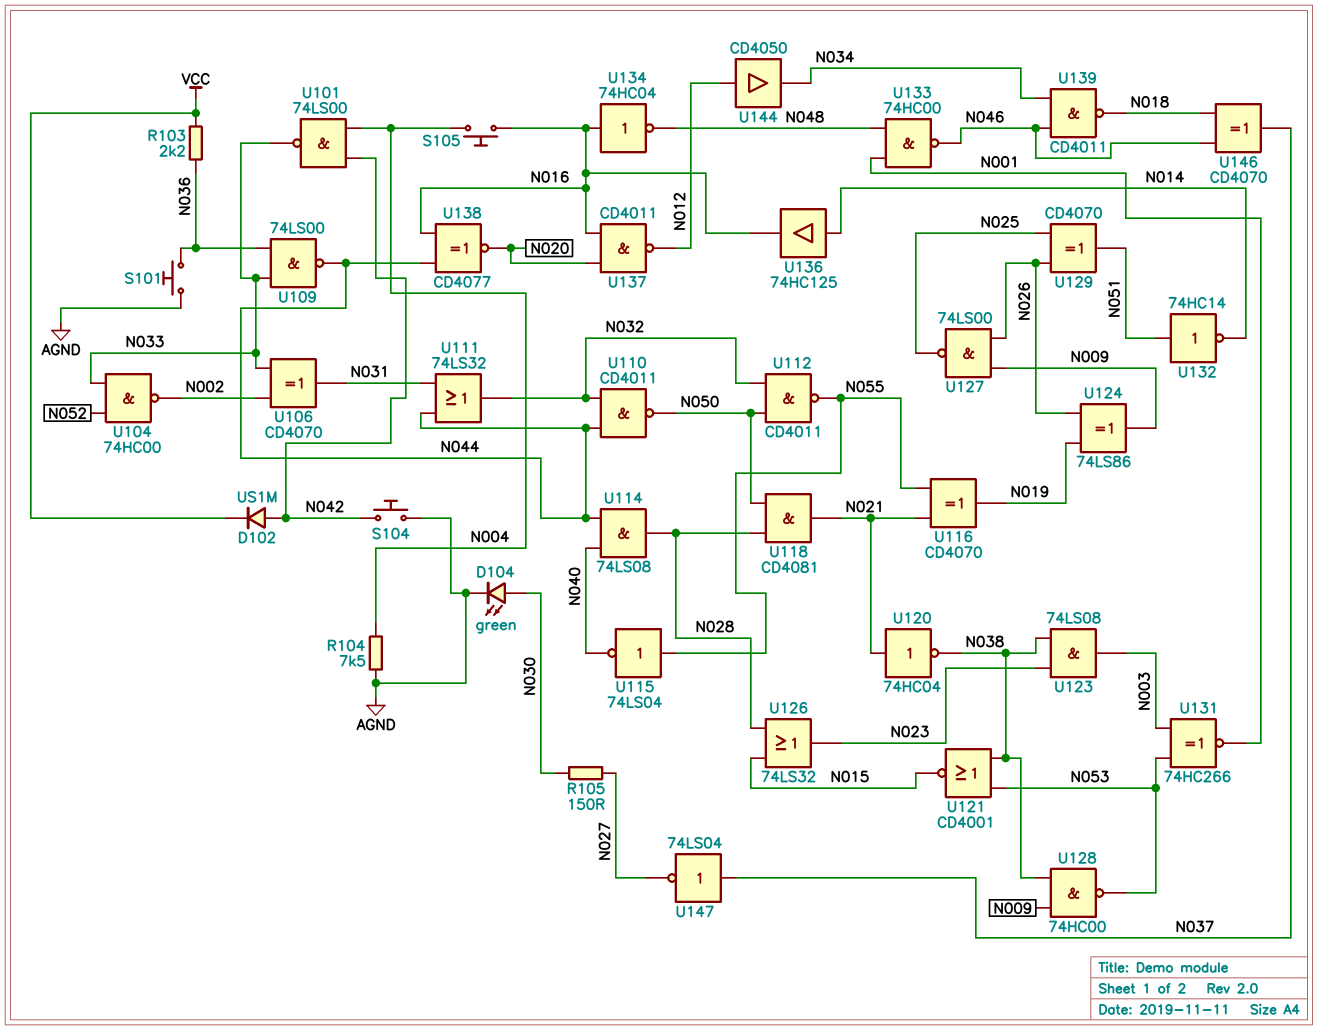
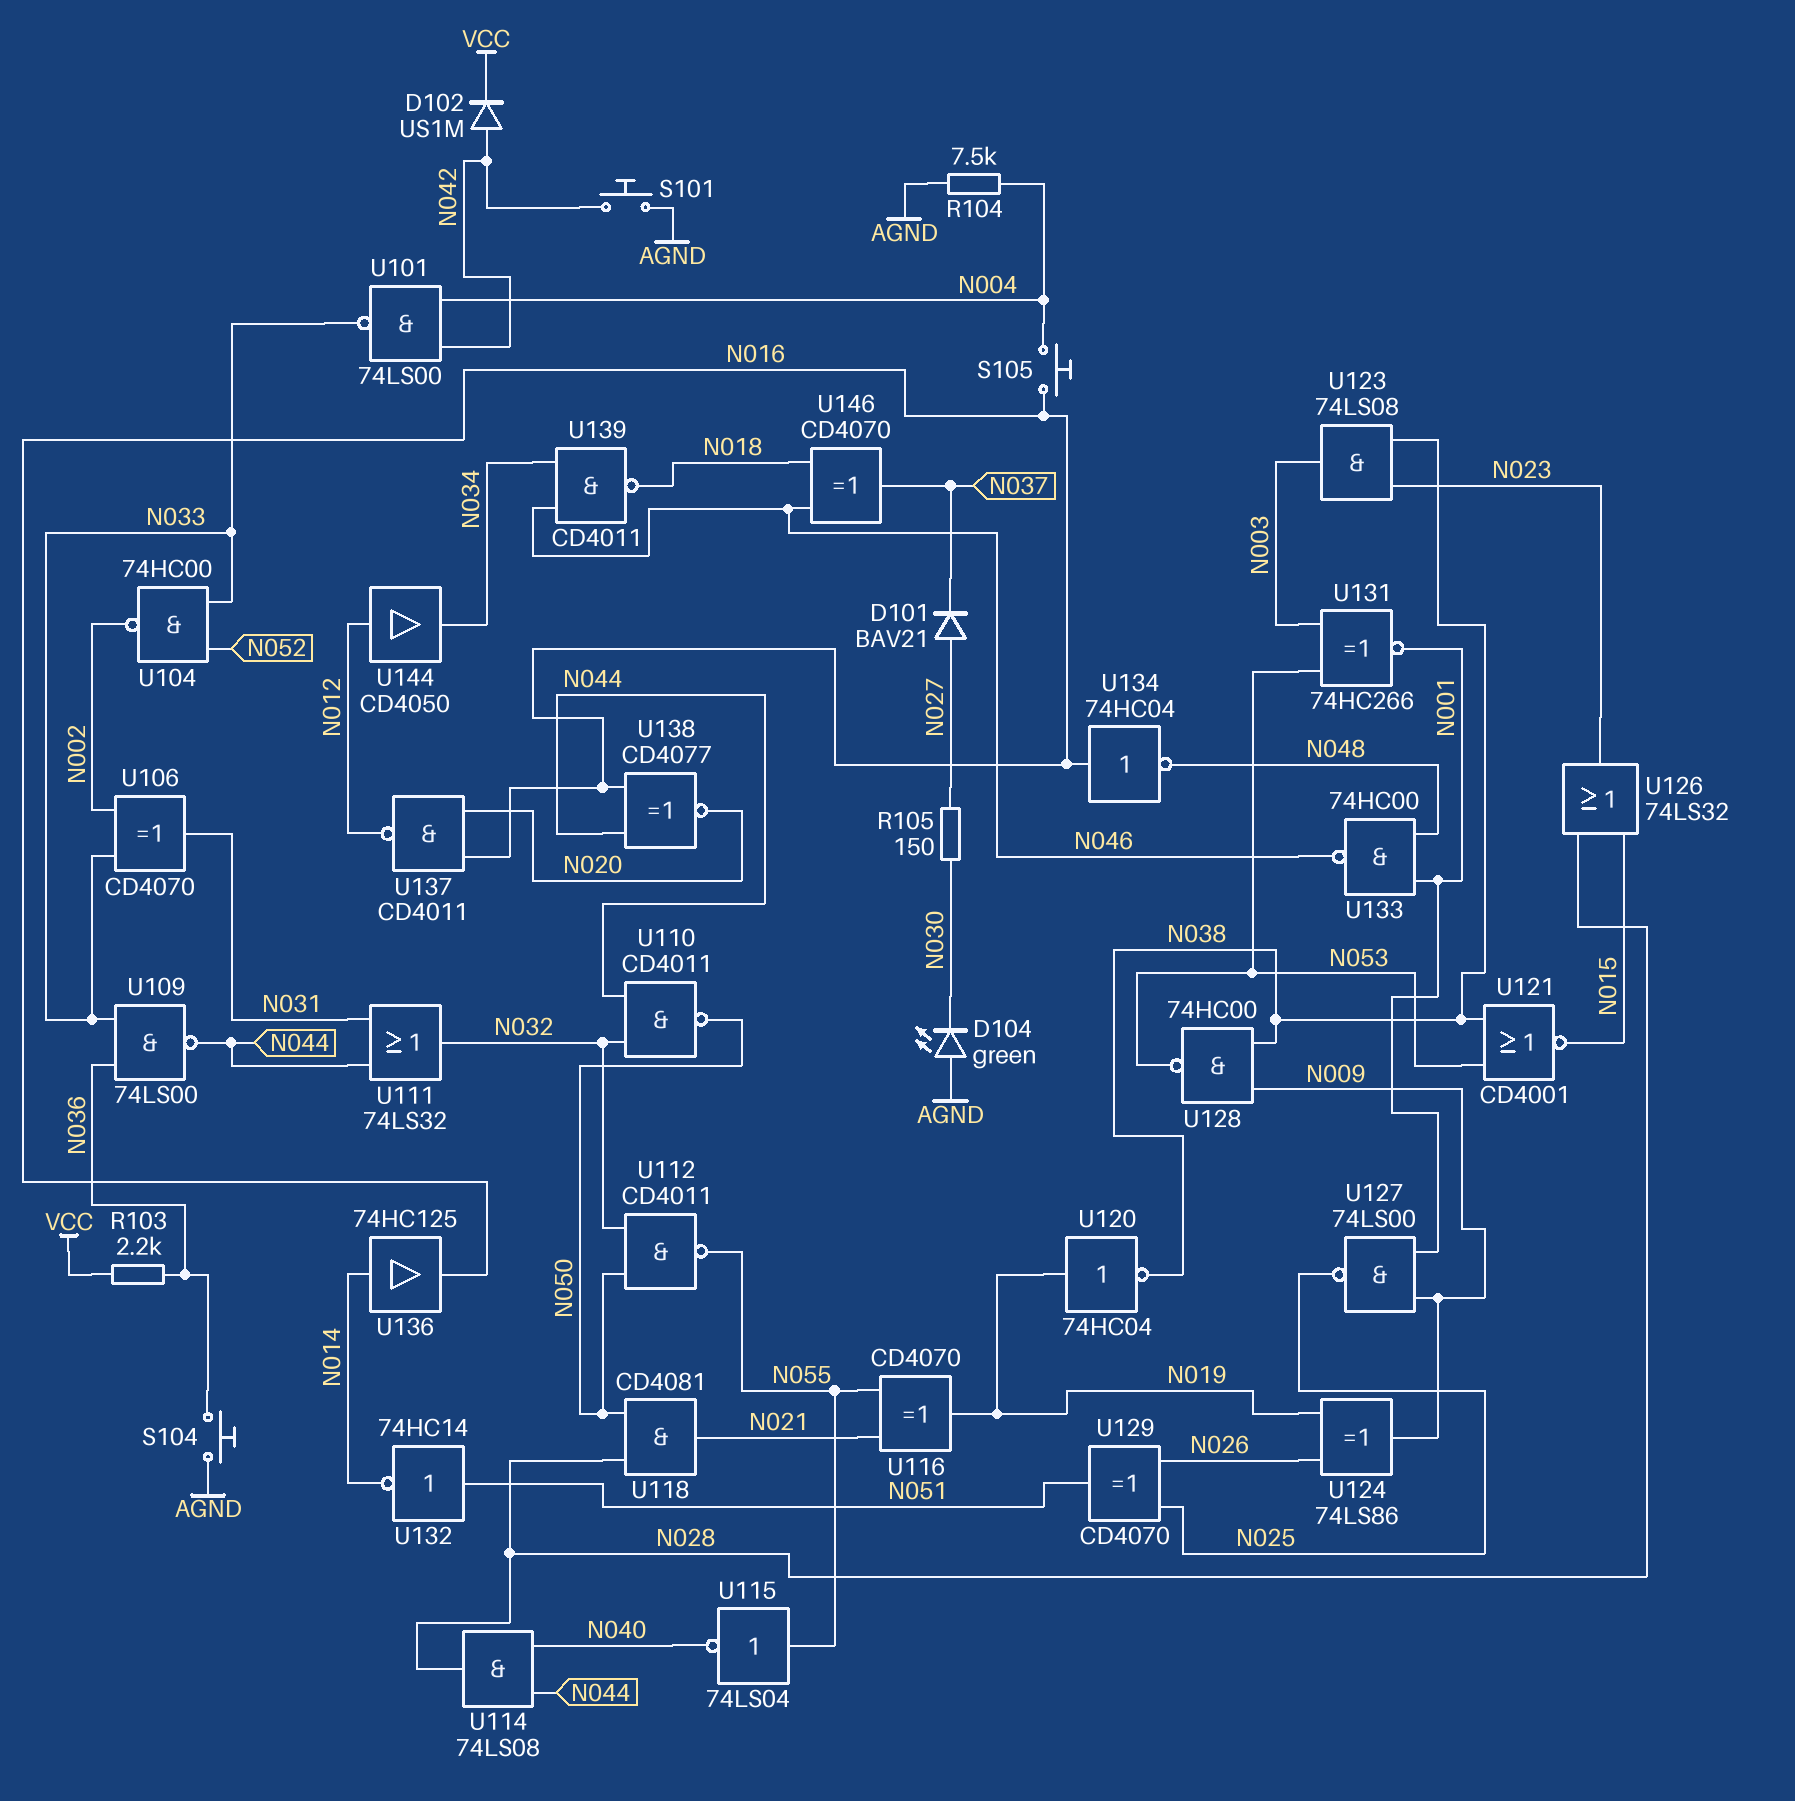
D101: none -> diode BAV21 (A N027, K N037)
D104: LED green (A N030, K AGND) -> LED green (A AGND, K N030)
S101: button (AGND, N036) -> button (AGND, N042)
S104: button (AGND, N042) -> button (AGND, N036)
U120: NOT 74HC04 (in N021, out N038) -> NOT 74HC04 (in N019, out N038)
U127: NAND 74LS00 (in N009, in N026, out N025) -> NAND 74LS00 (in N001, in N009, out N025)
U147: NOT 74LS04 (in N037, out N027) -> none

